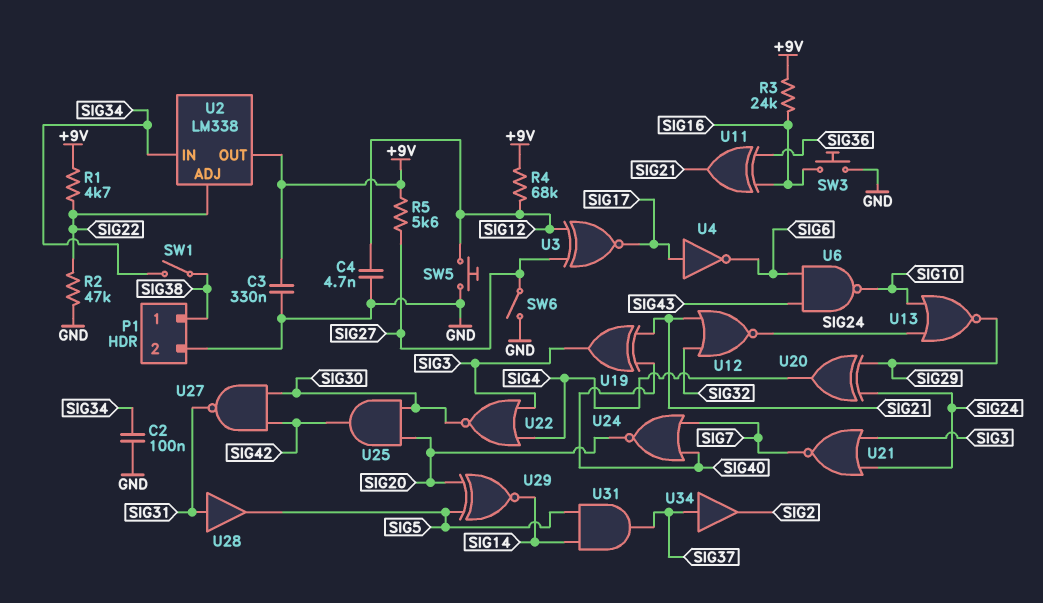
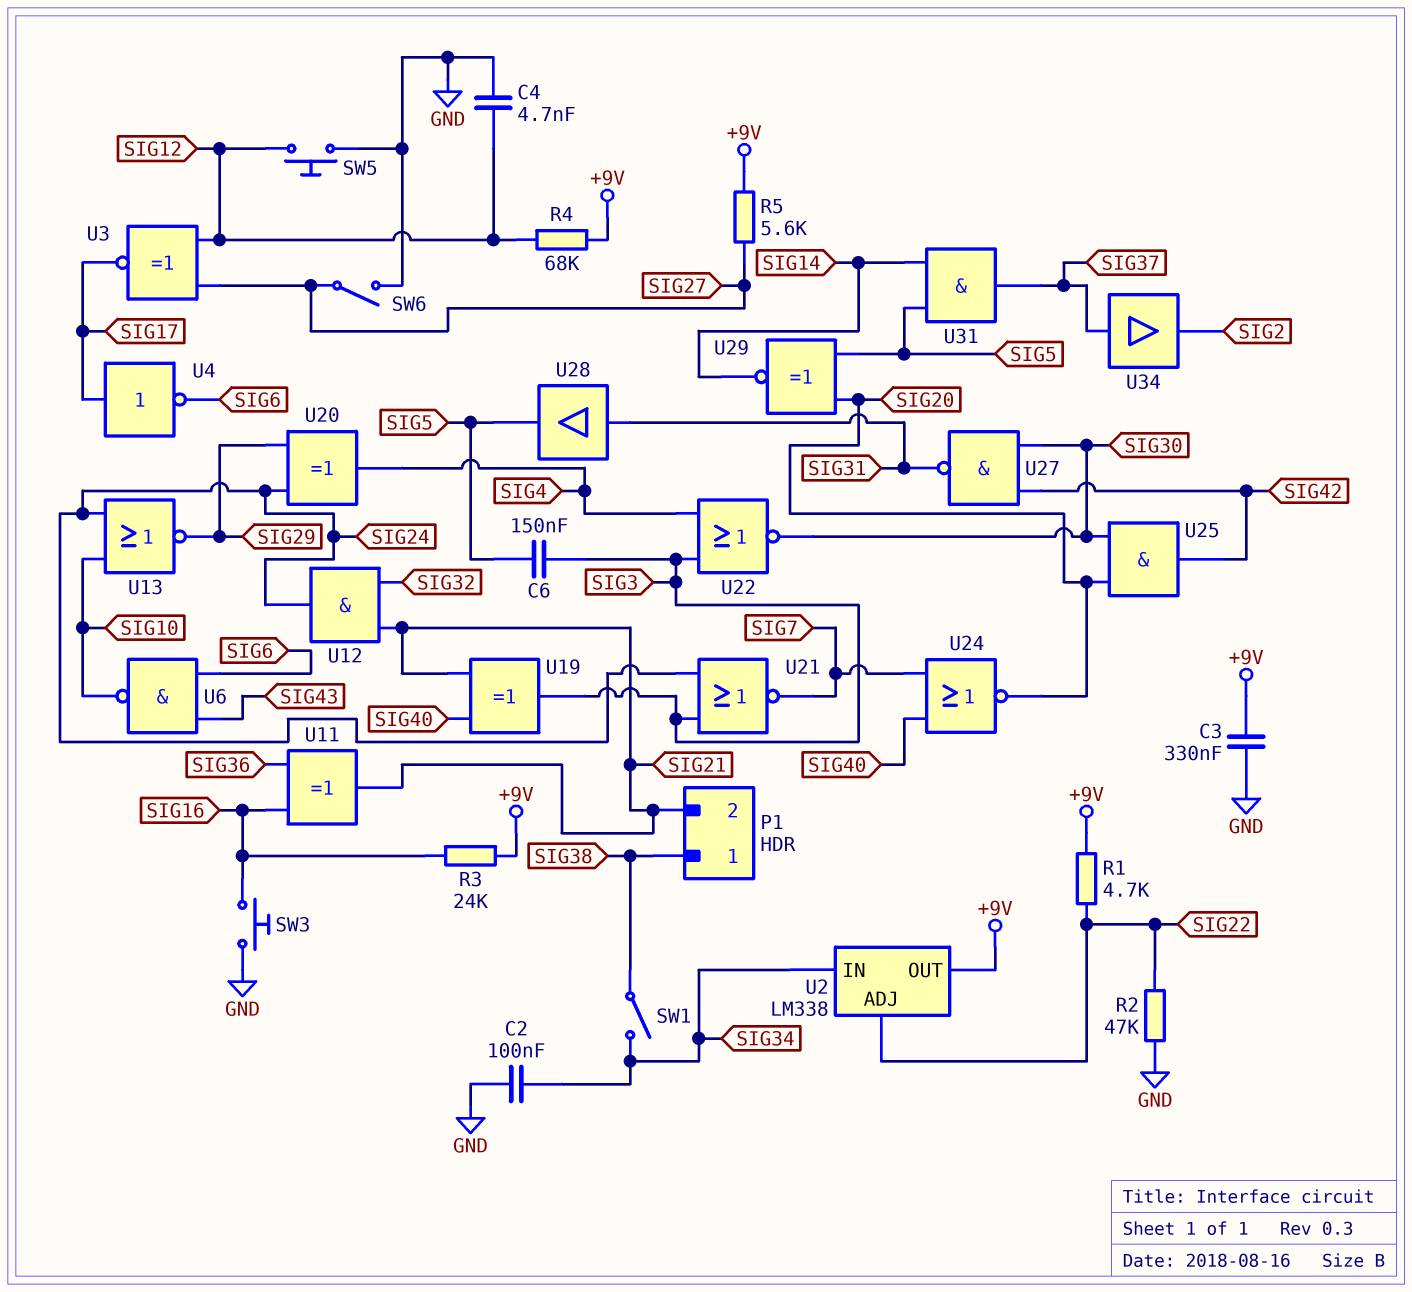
C6: none -> 150nF (SIG3, SIG5)
P1 pin 2: GND -> SIG21
U12: NOR (in SIG21, in SIG32, out SIG24) -> AND (in SIG21, in SIG32, out SIG24)

